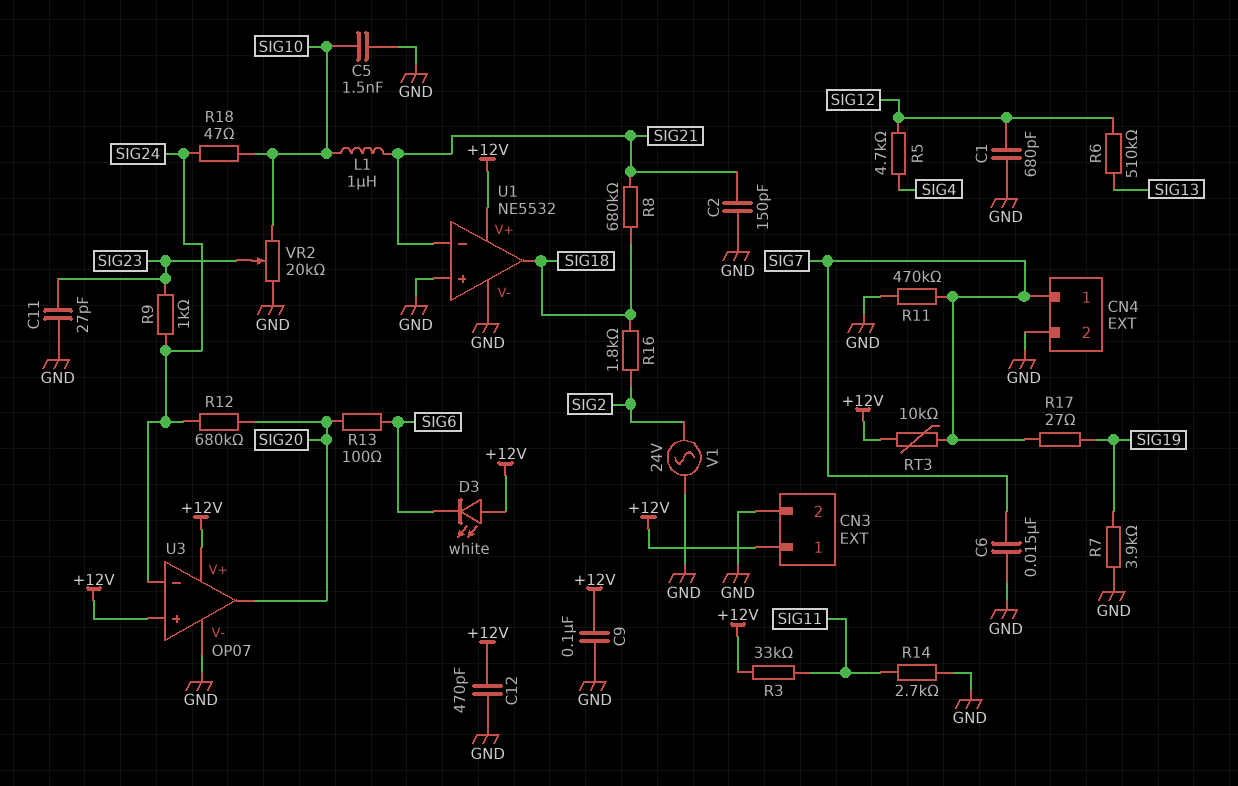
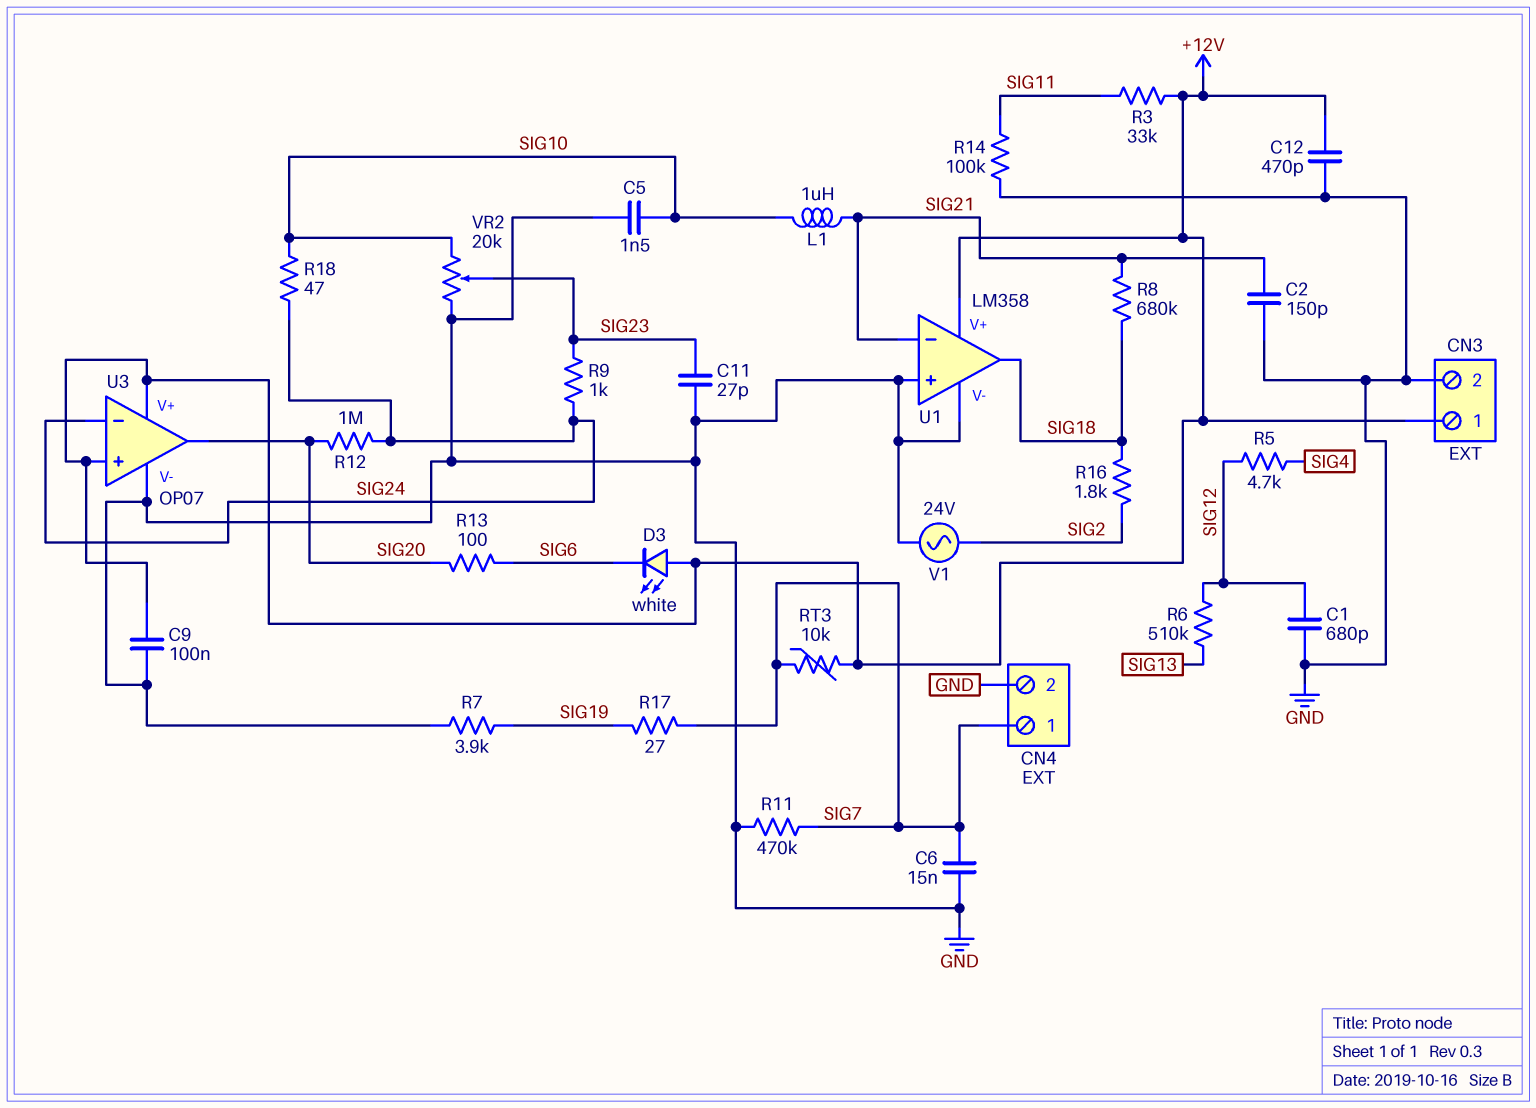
R12: 680k (SIG20, SIG24) -> 1M (SIG20, SIG24)
R14: 2.7k (GND, SIG11) -> 100k (GND, SIG11)
U1: NE5532 -> LM358

